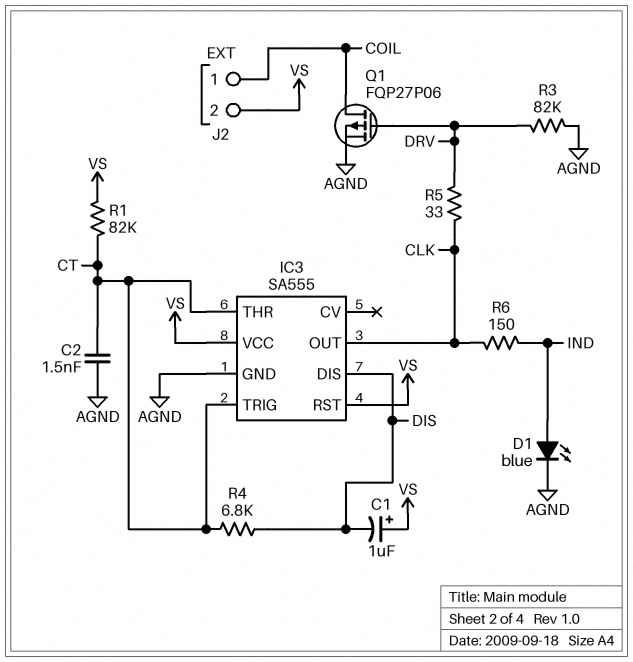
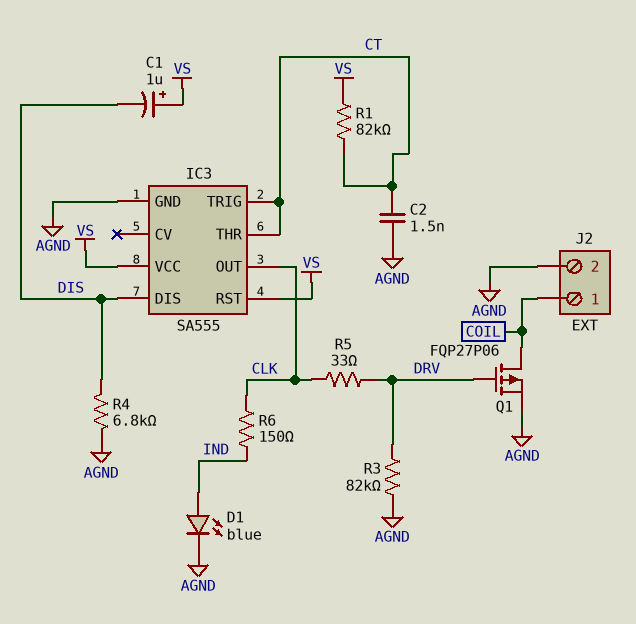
J2 pin 2: VS -> AGND
R4: 6.8k (CT, DIS) -> 6.8k (AGND, DIS)

